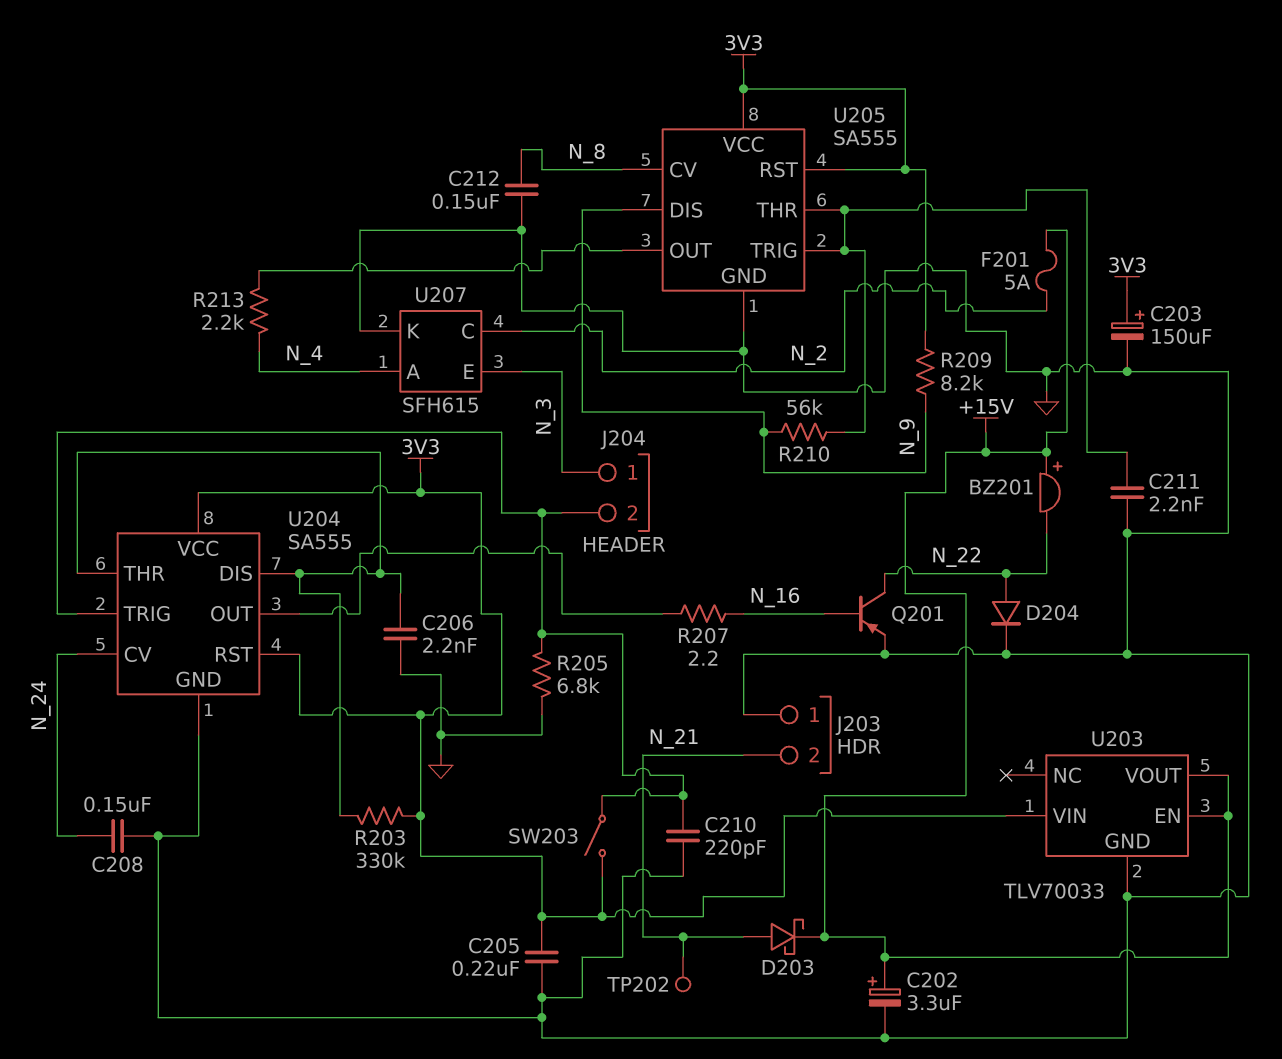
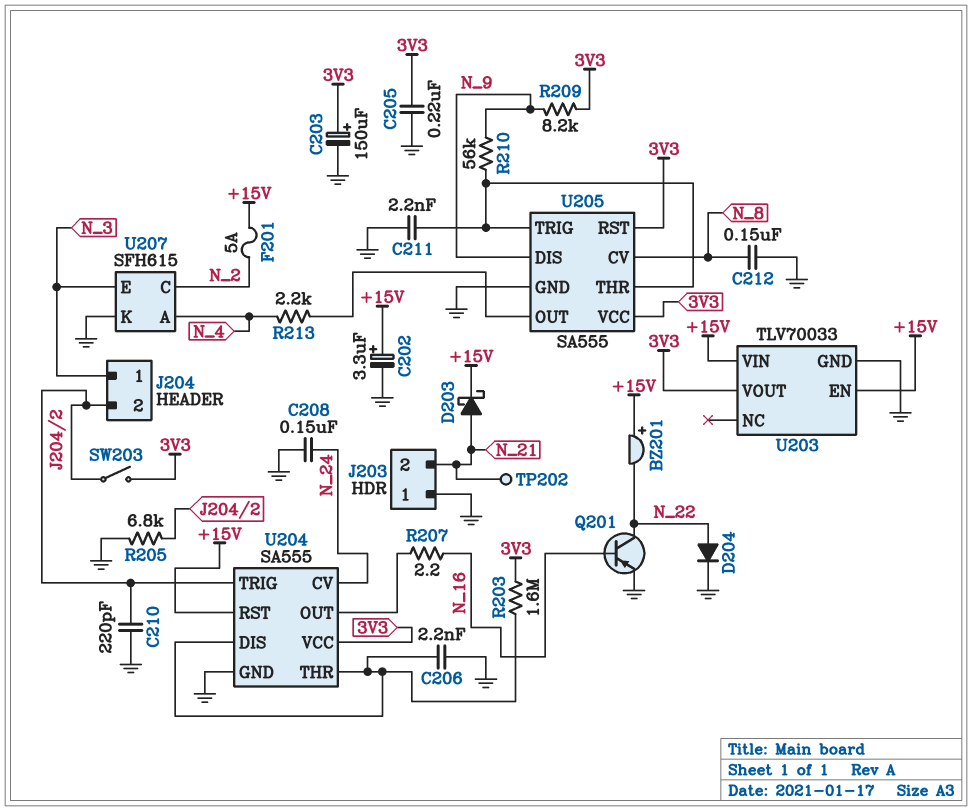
R203: 330k (3V3, U204/DIS) -> 1.6M (3V3, U204/DIS)
U203 pin VIN: 3V3 -> +15V
U203 pin VOUT: +15V -> 3V3
U204 pin RST: 3V3 -> +15V

